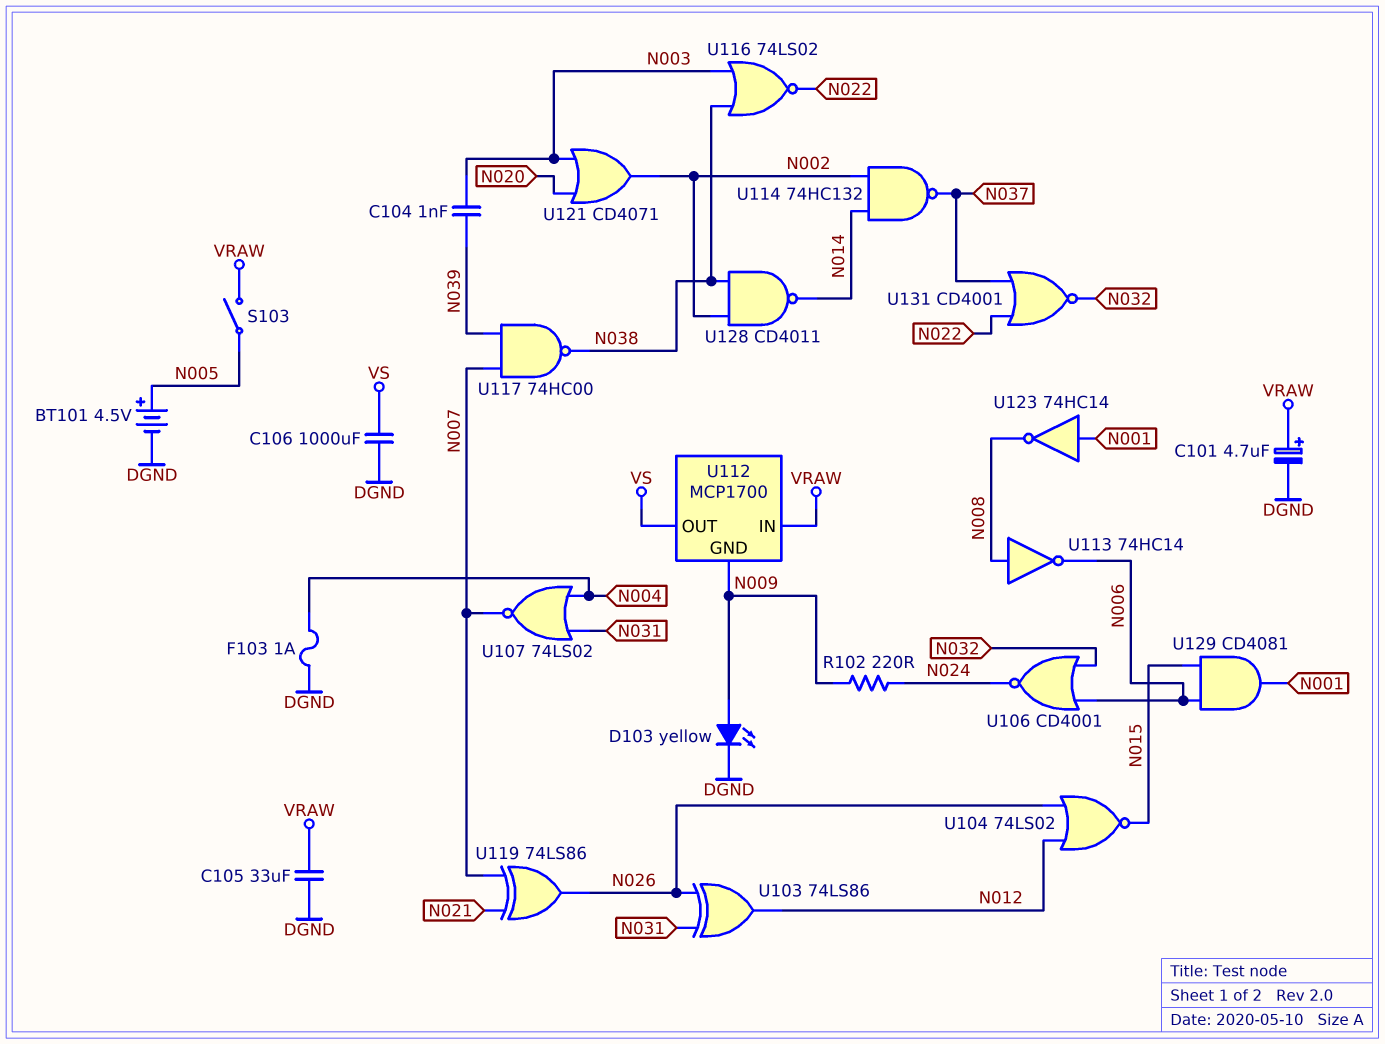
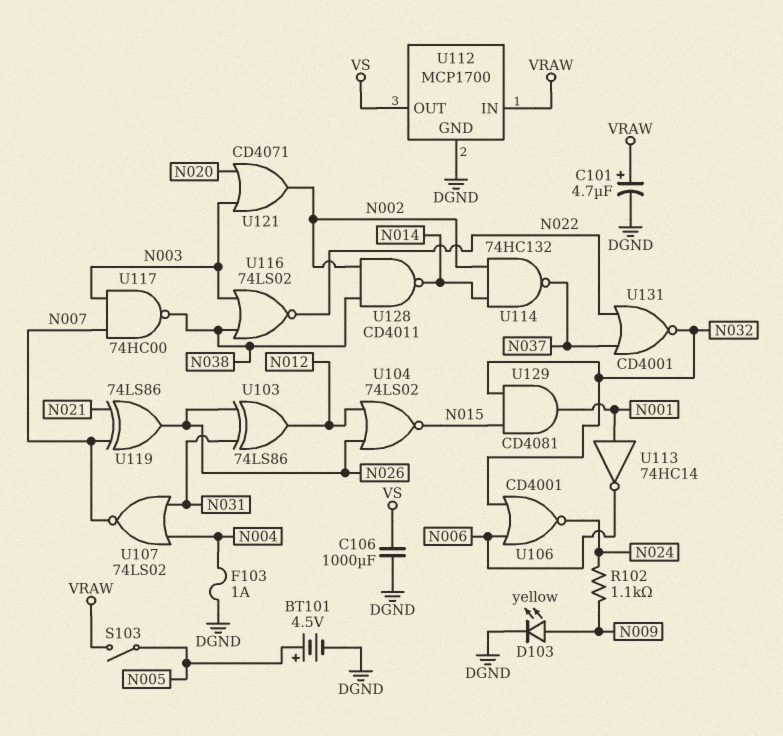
C104: 1nF (N003, N039) -> none
C105: 33uF (DGND, VRAW) -> none
R102: 220 (N009, N024) -> 1.1k (N009, N024)
U112 pin GND: N009 -> DGND
U113: NOT 74HC14 (in N008, out N006) -> NOT 74HC14 (in N001, out N006)
U117: NAND 74HC00 (in N007, in N039, out N038) -> NAND 74HC00 (in N003, in N007, out N038)
U123: NOT 74HC14 (in N001, out N008) -> none
U129: AND CD4081 (in N006, in N015, out N001) -> AND CD4081 (in N015, in N032, out N001)

